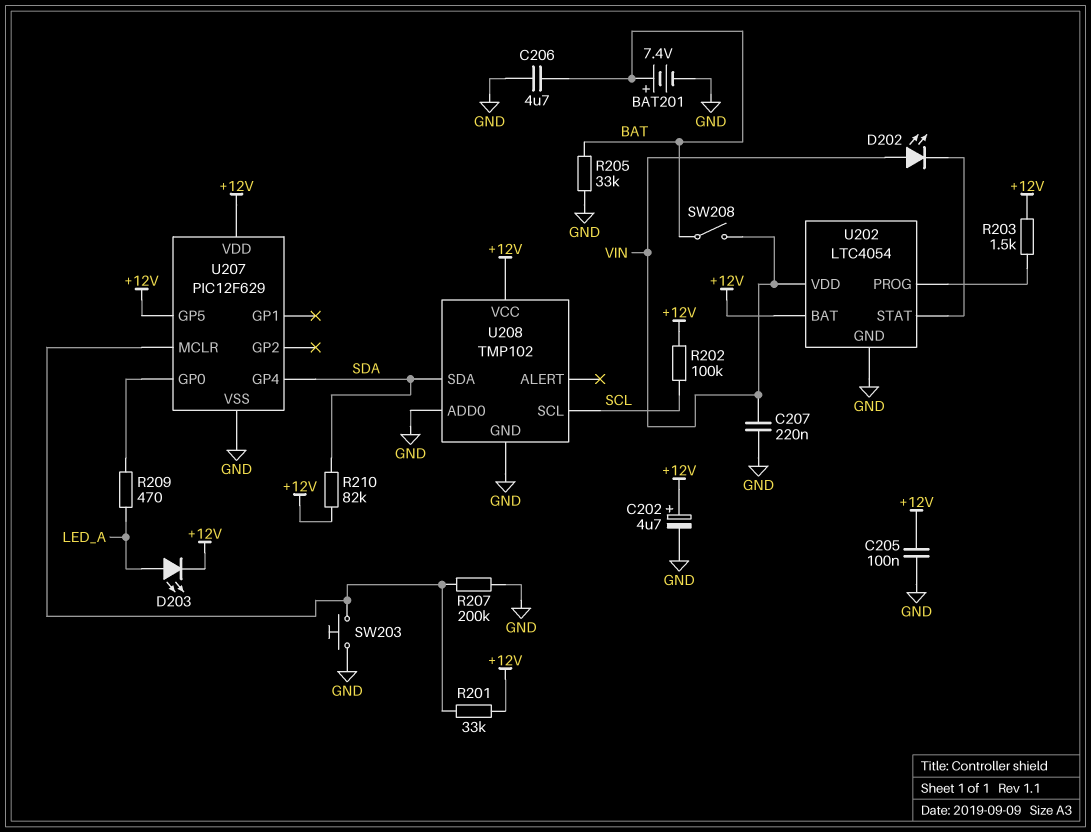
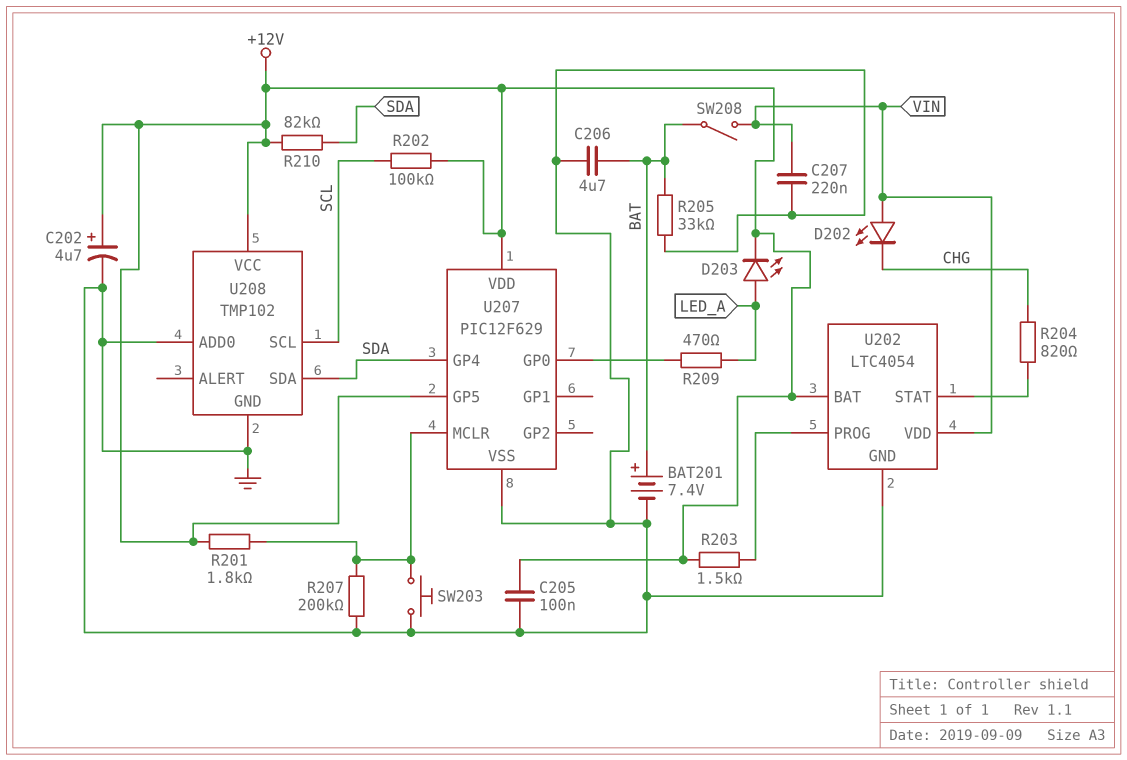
D202: LED (A VIN, K U202/STAT) -> LED (A VIN, K CHG)
R201: 33k (+12V, U207/MCLR) -> 1.8k (+12V, U207/MCLR)
R204: none -> 820 (CHG, U202/STAT)

